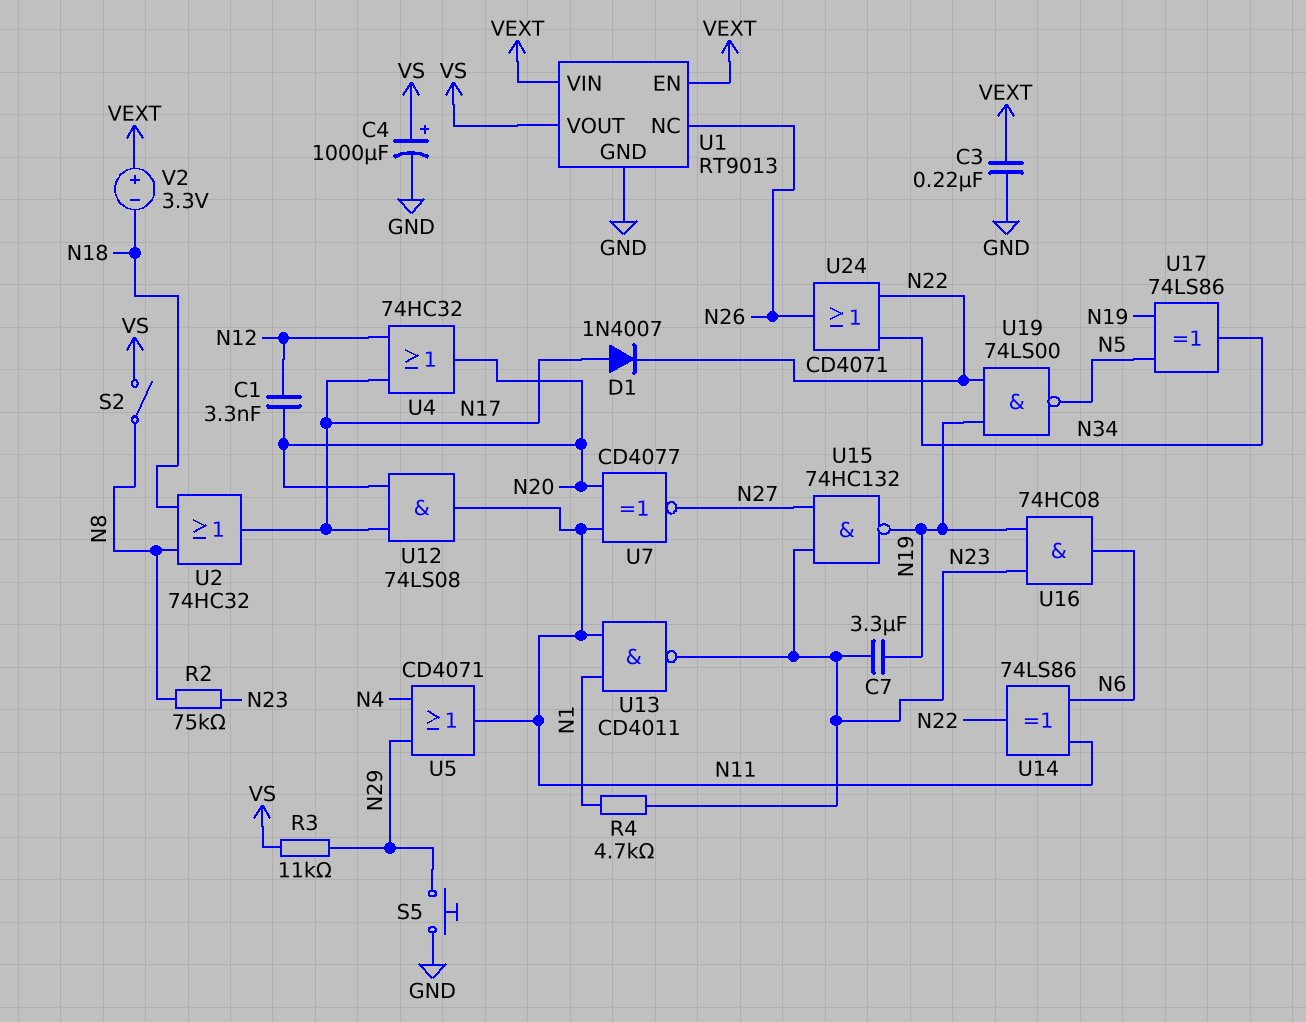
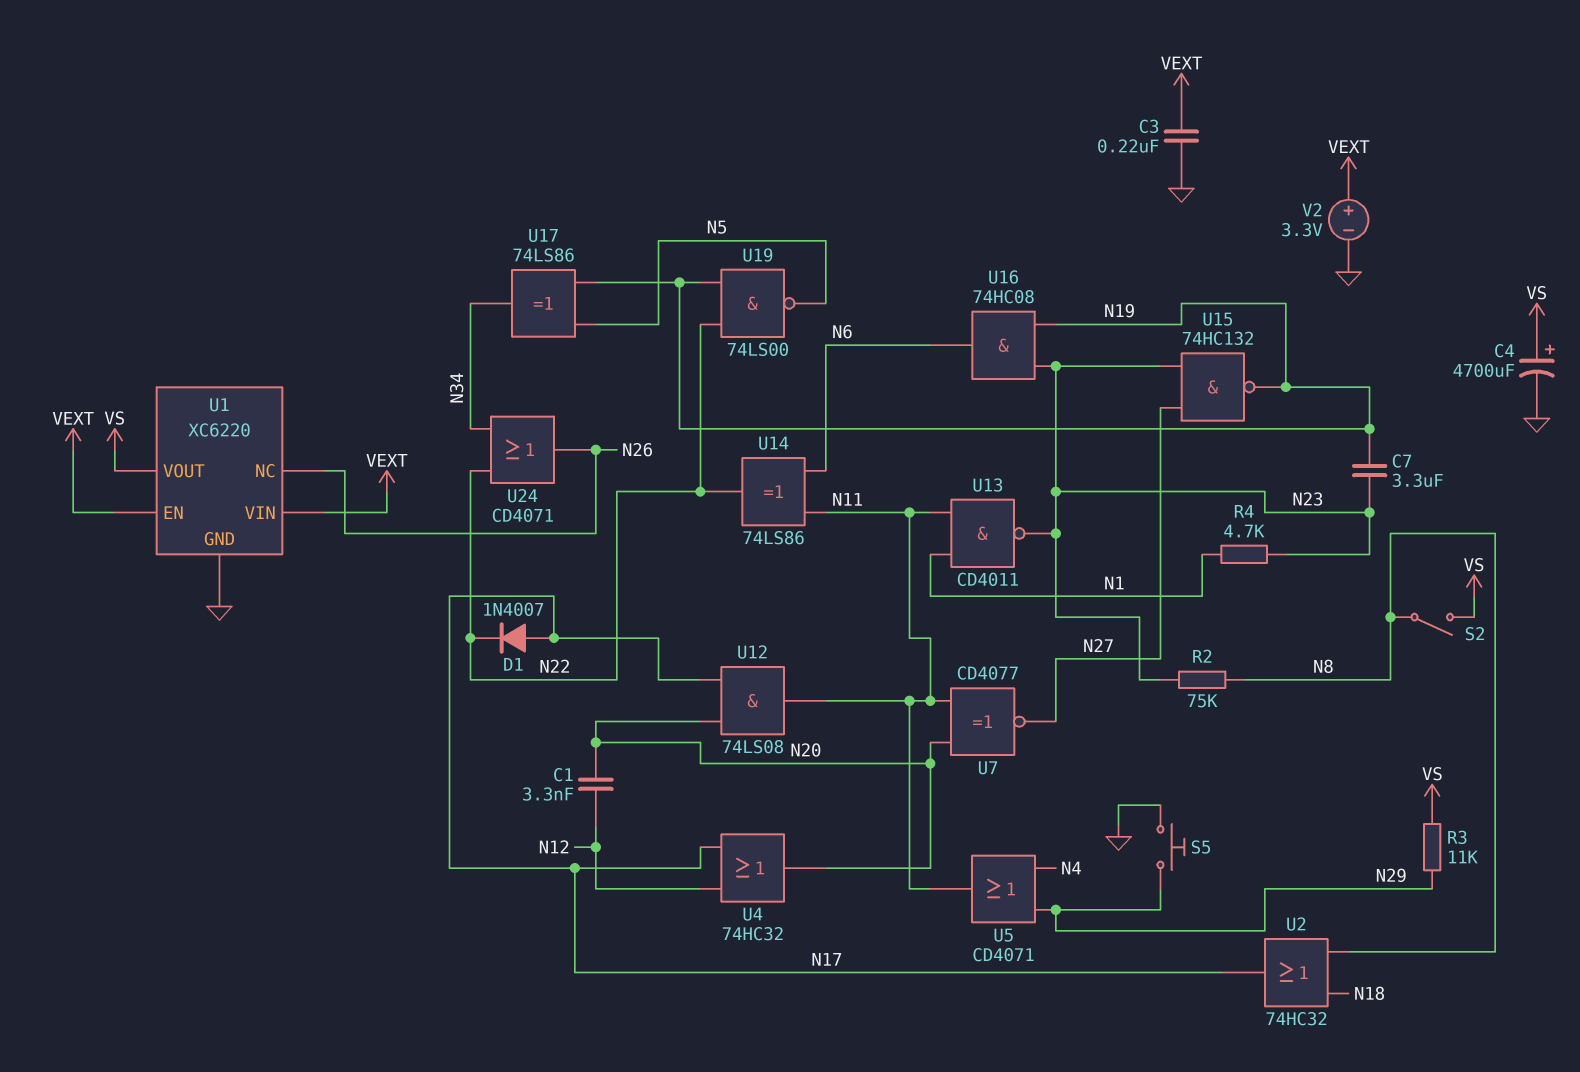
C4: 1000uF (plus VS, minus GND) -> 4700uF (plus VS, minus GND)
U1: RT9013 -> XC6220
V2: 3.3V (plus VEXT, minus N18) -> 3.3V (plus VEXT, minus GND)

